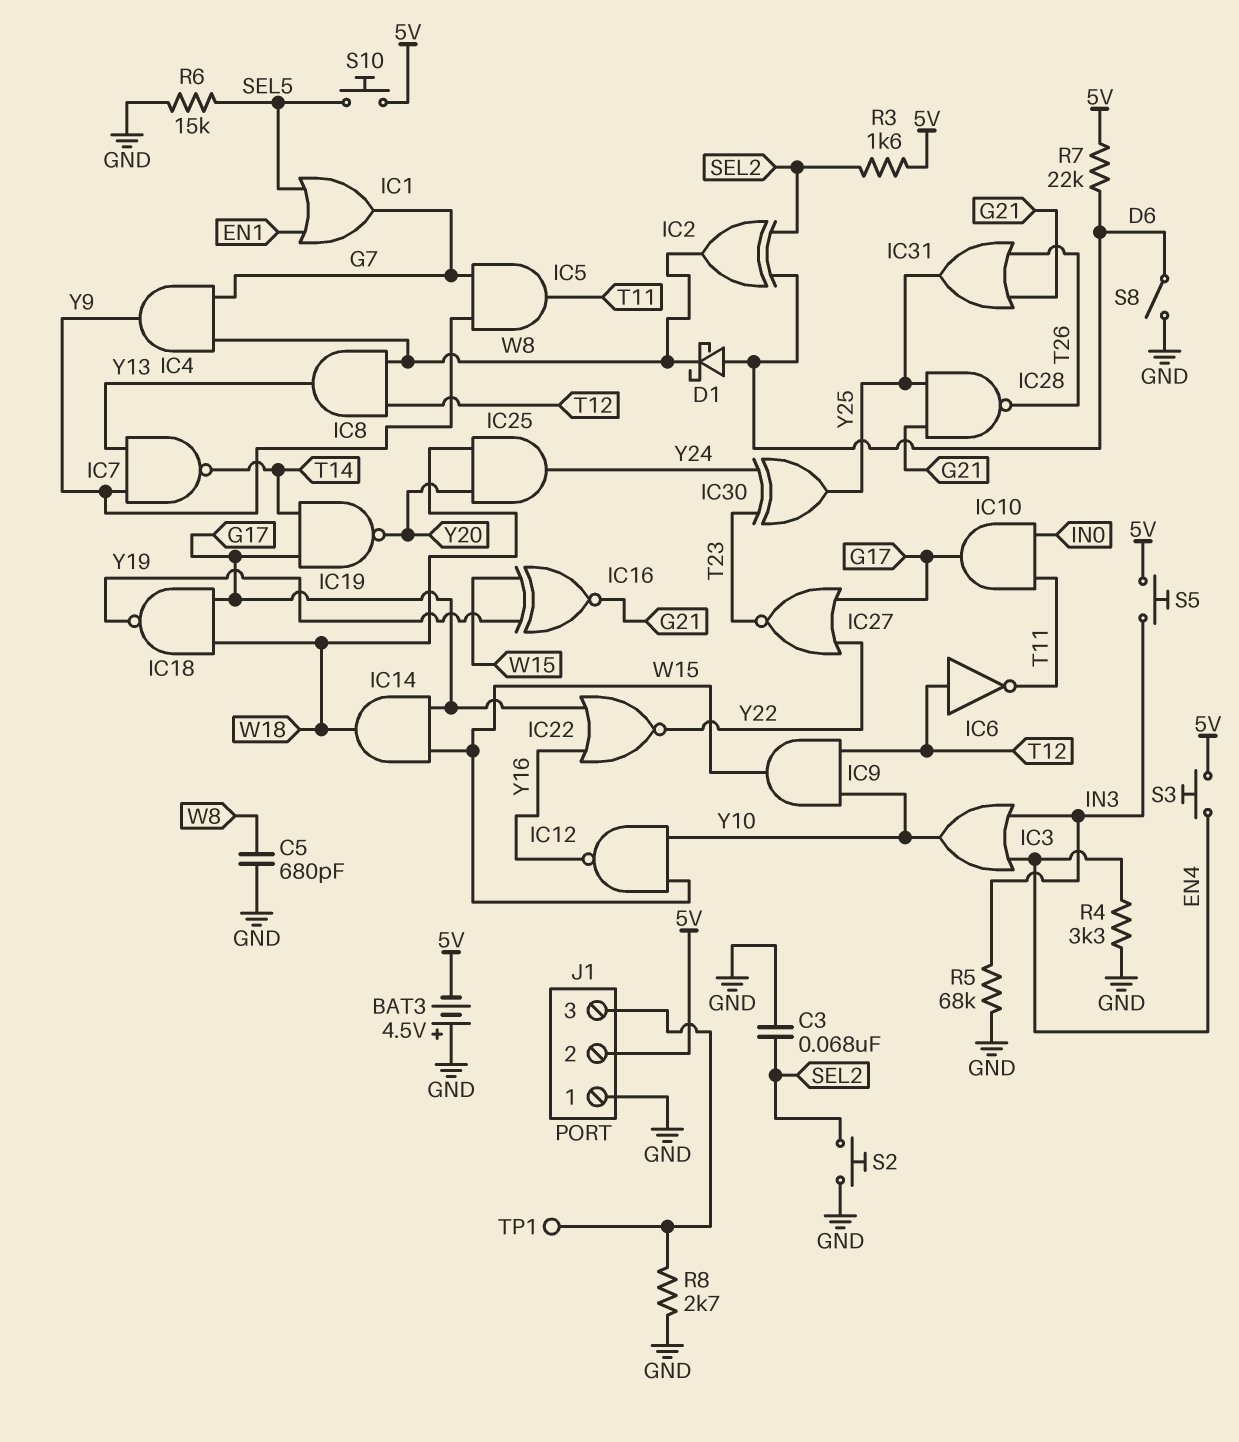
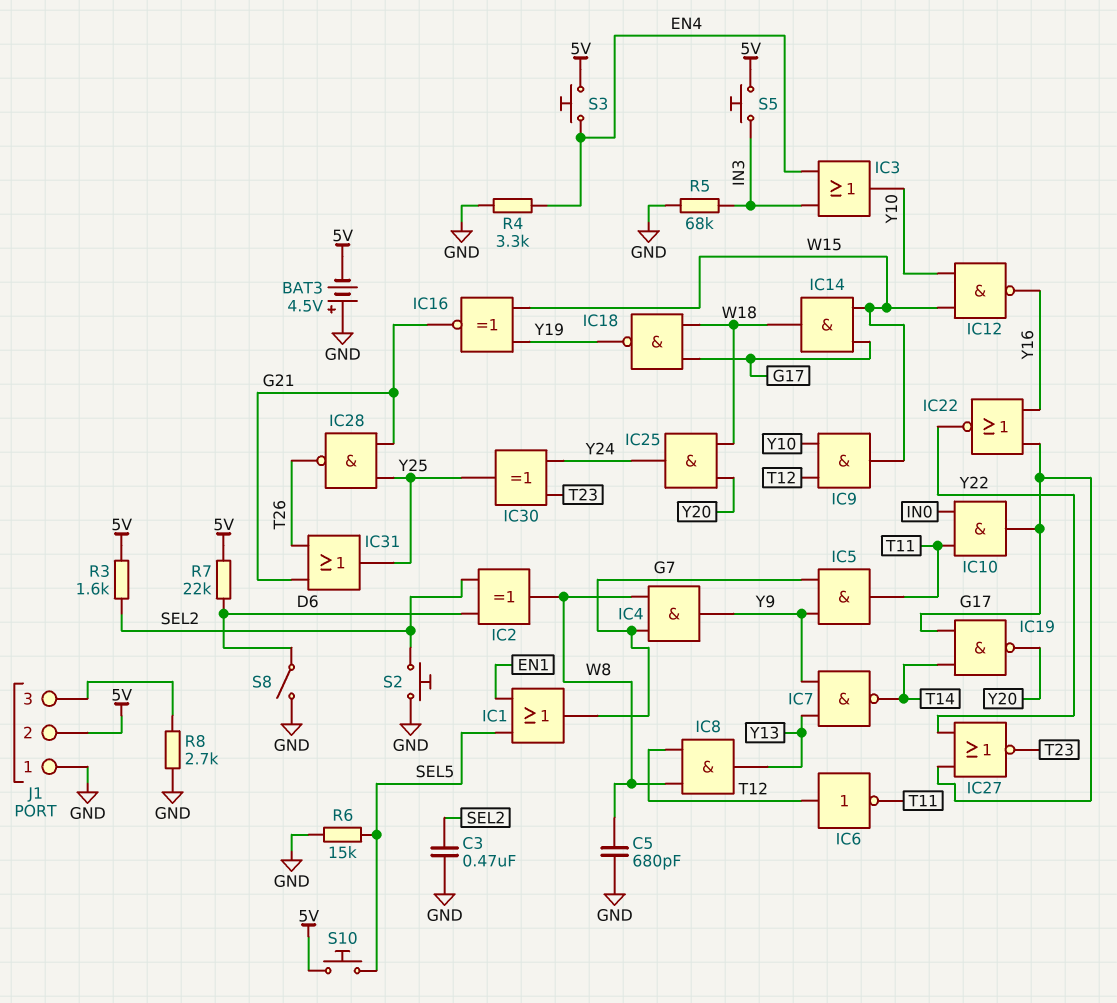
C3: 68nF (GND, SEL2) -> 470nF (GND, SEL2)
D1: schottky (A D6, K W8) -> none
TP1: test point (J1/3) -> none

